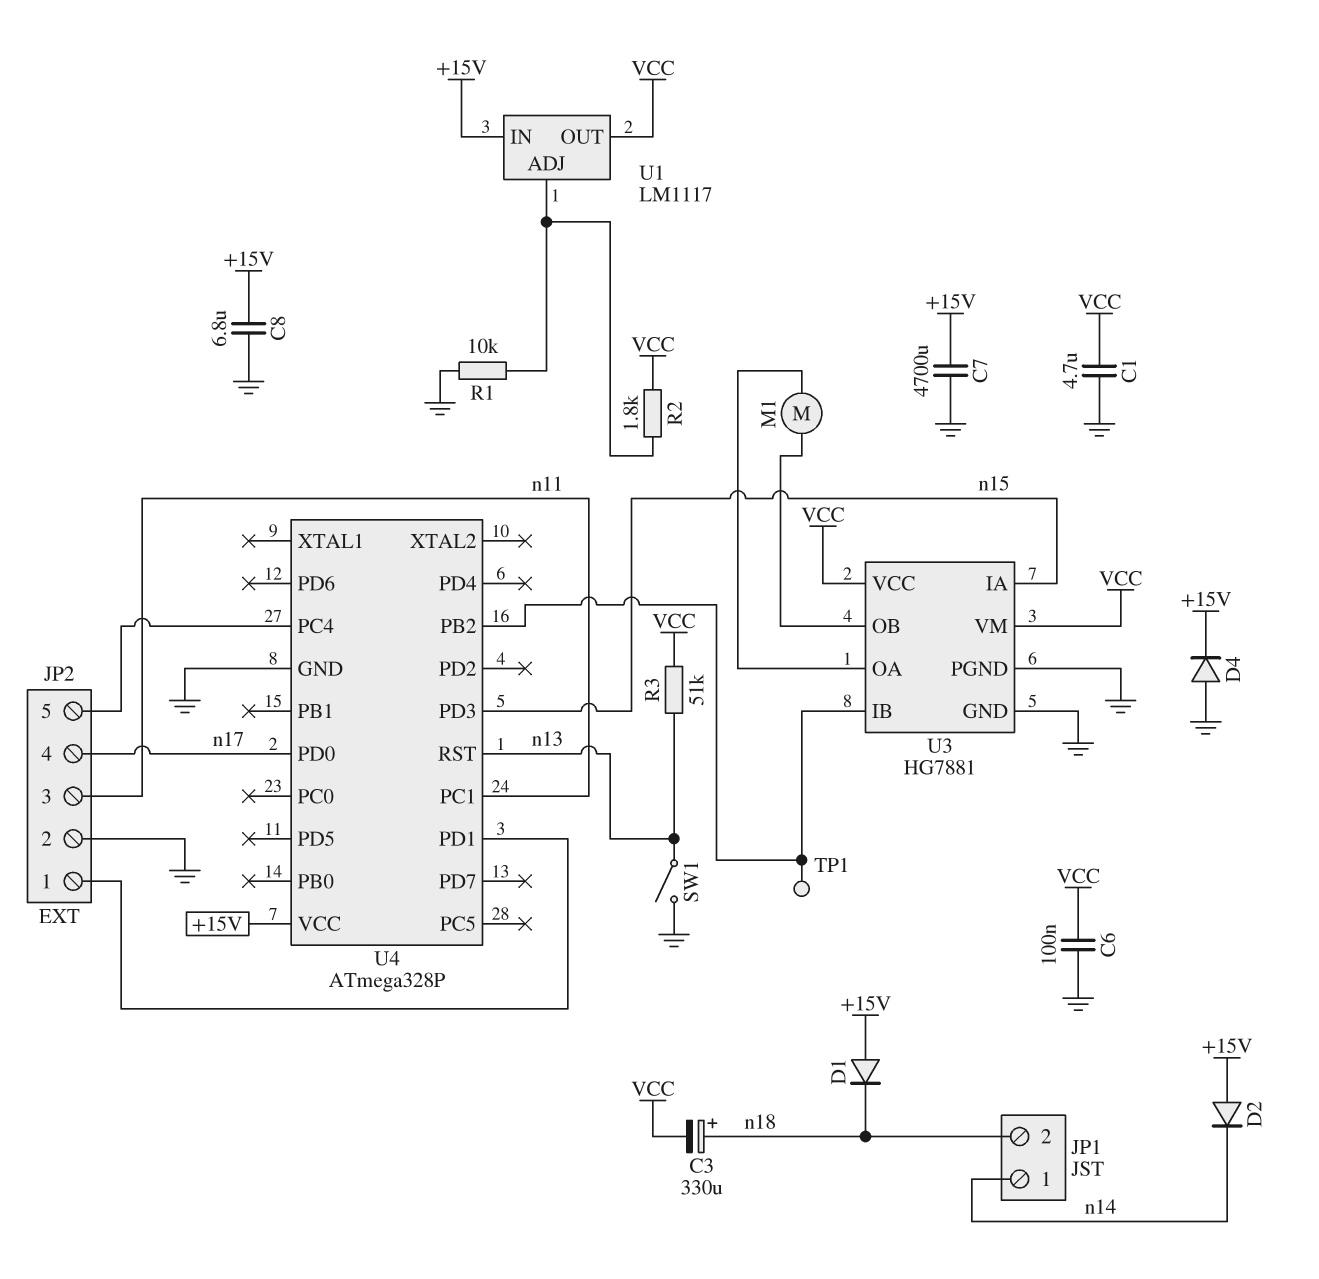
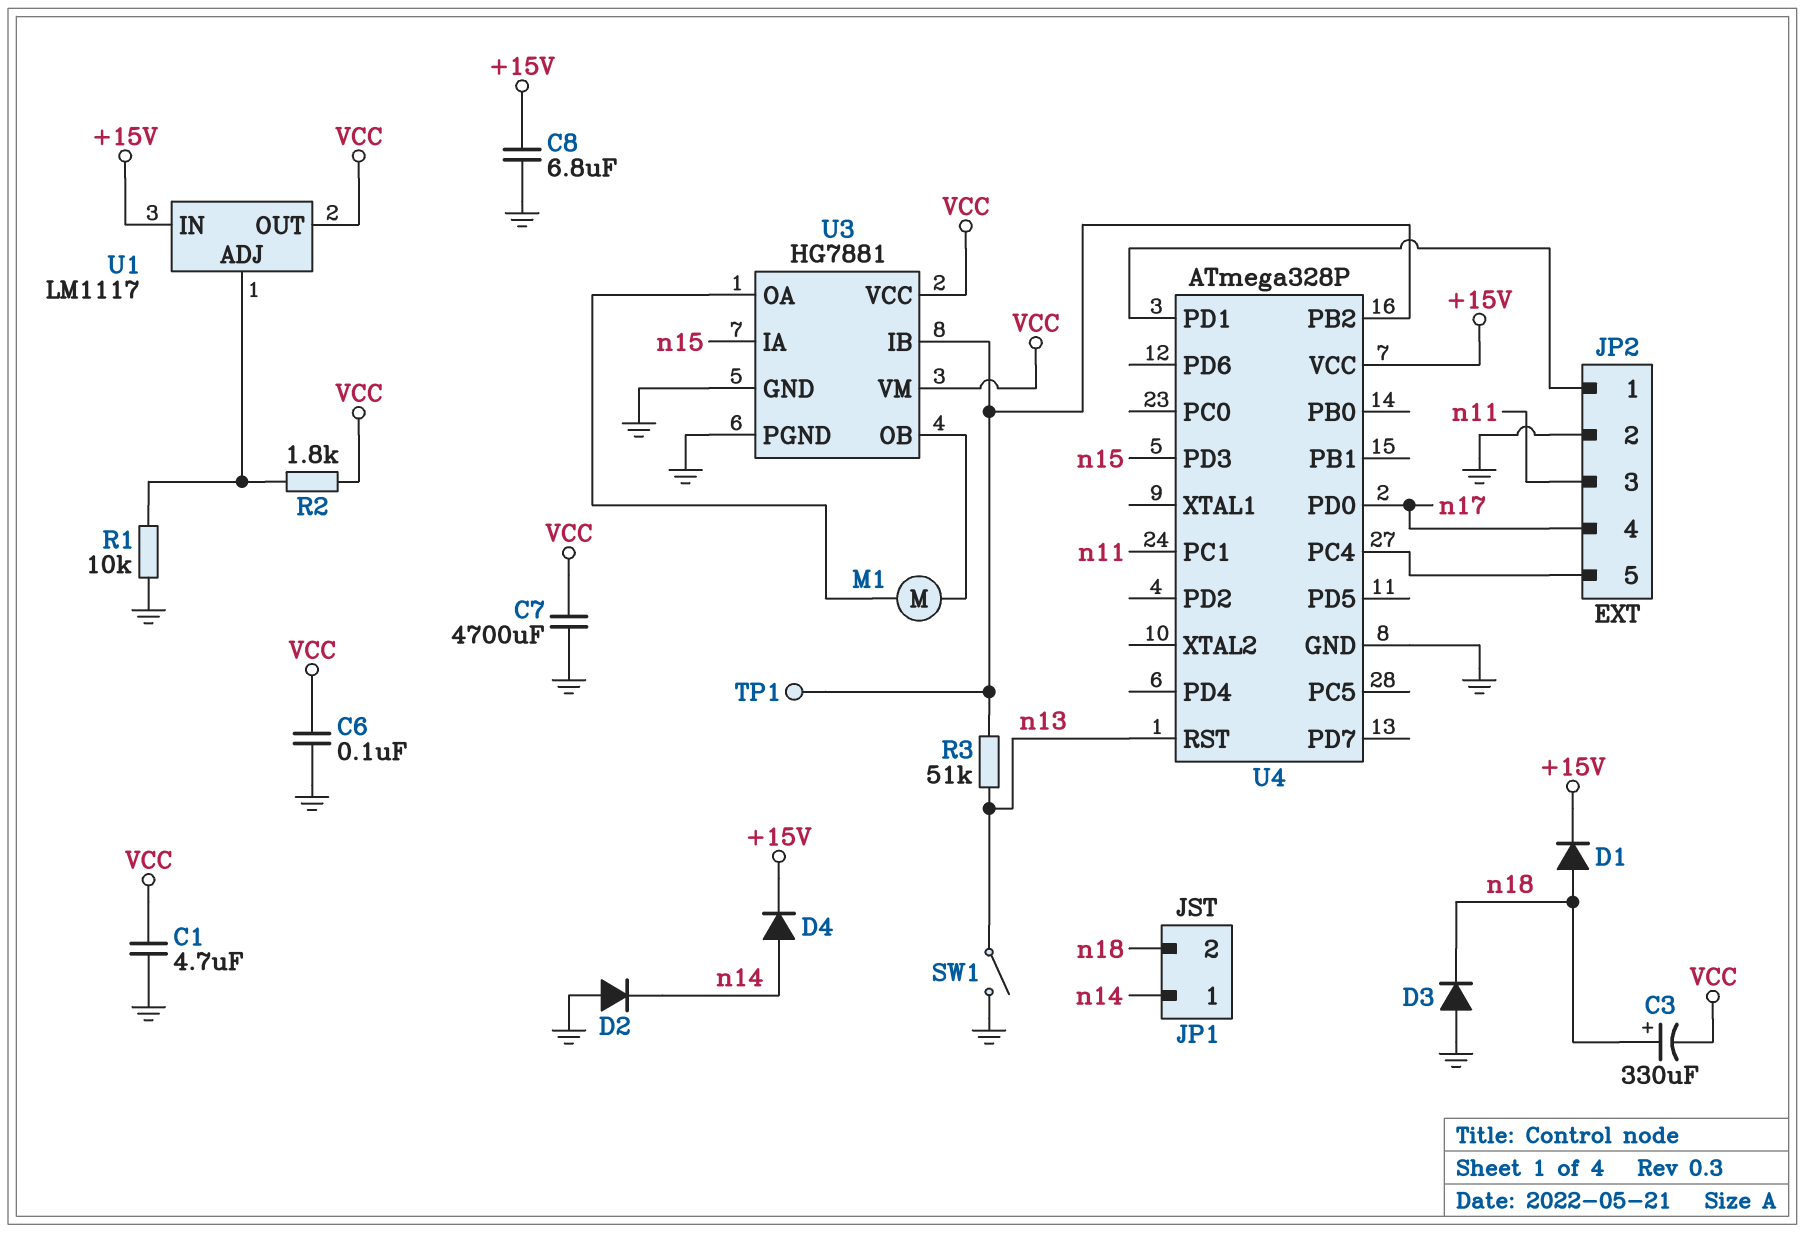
C7: 4700uF (+15V, GND) -> 4700uF (GND, VCC)
D1: diode (A +15V, K n18) -> diode (A n18, K +15V)
D2: diode (A +15V, K n14) -> diode (A GND, K n14)
D3: none -> diode (A GND, K n18)
D4: diode (A GND, K +15V) -> diode (A n14, K +15V)
R3: 51k (VCC, n13) -> 51k (U3/IB, n13)

